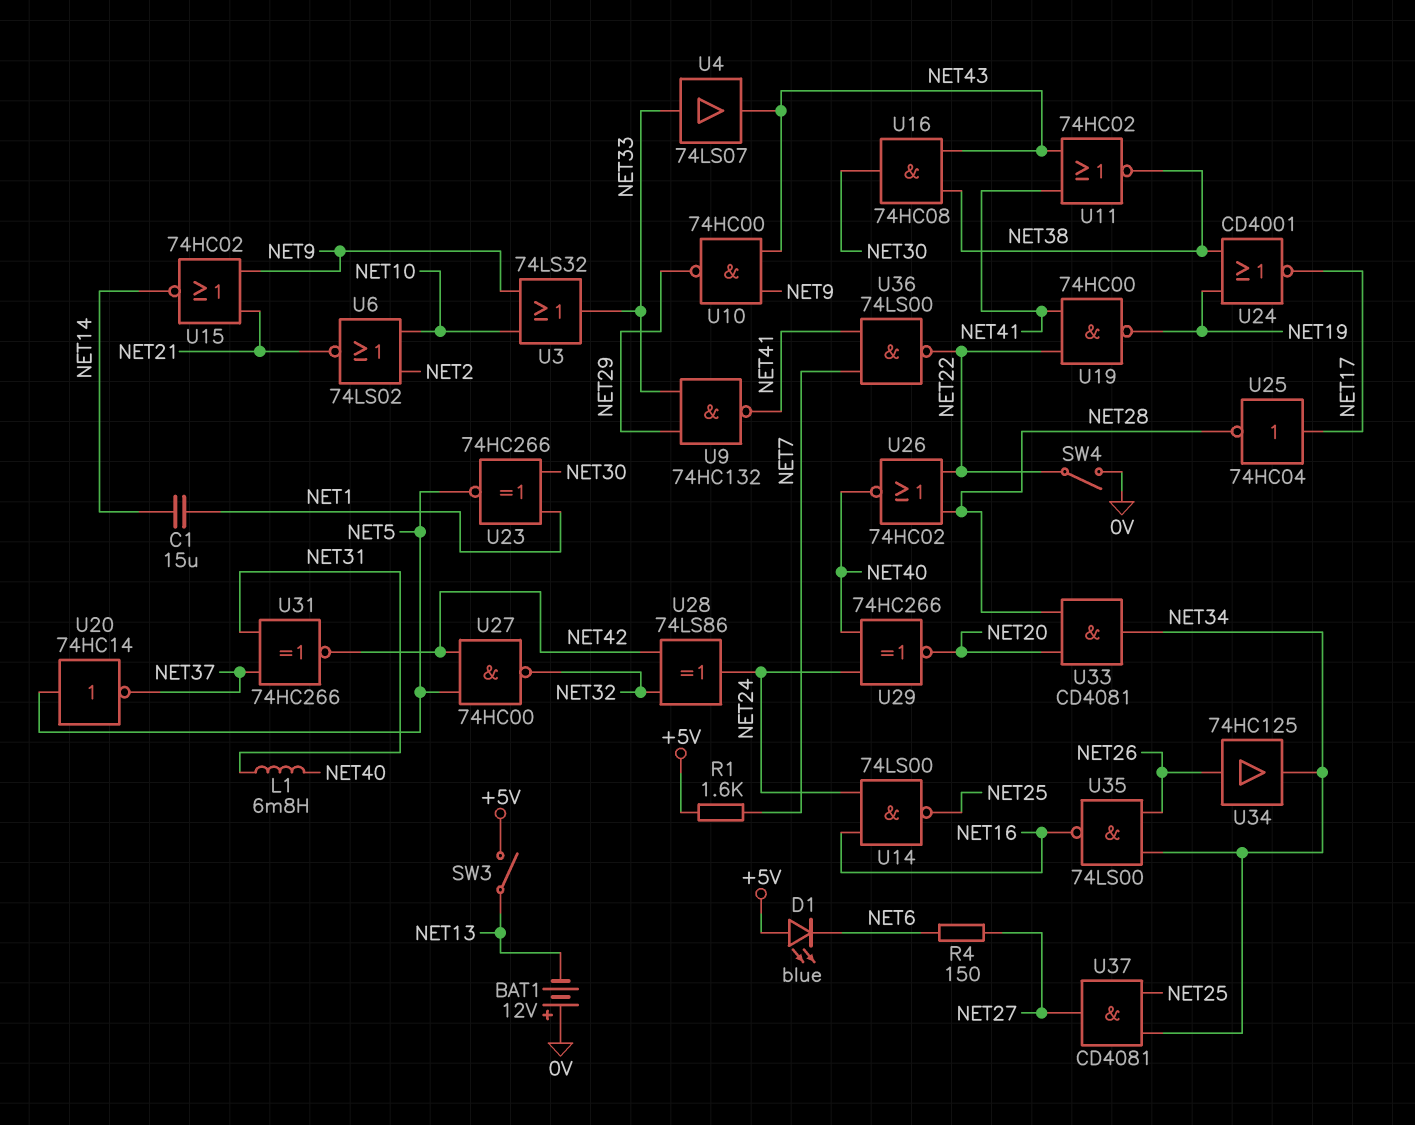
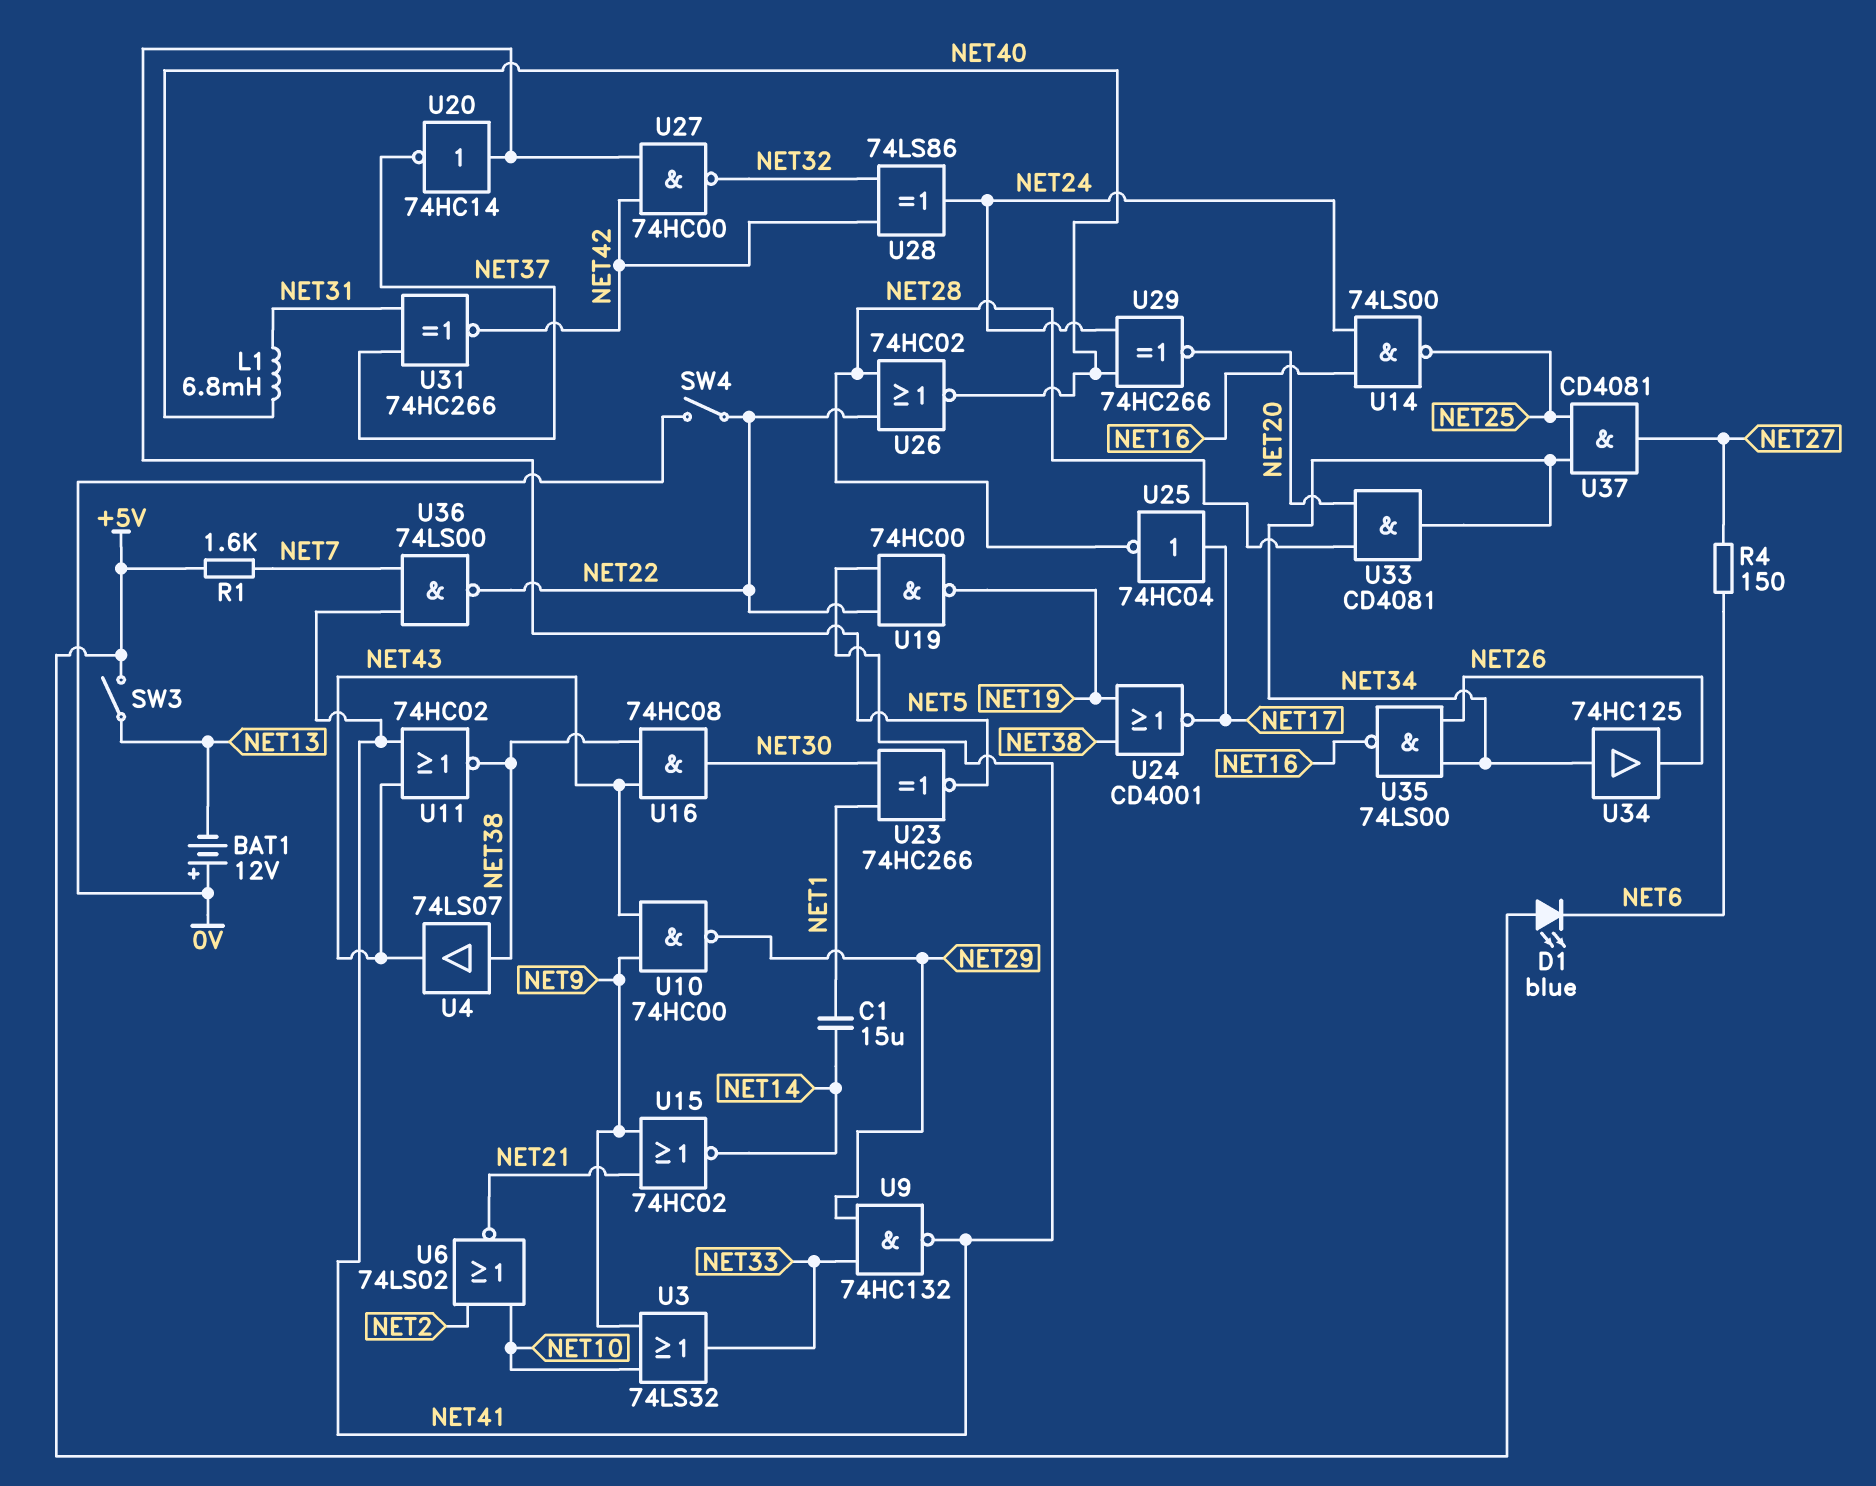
U4: buffer 74LS07 (in NET33, out NET43) -> buffer 74LS07 (in NET38, out NET43)
U34: buffer 74HC125 (in NET26, out NET34) -> buffer 74HC125 (in NET34, out NET26)

